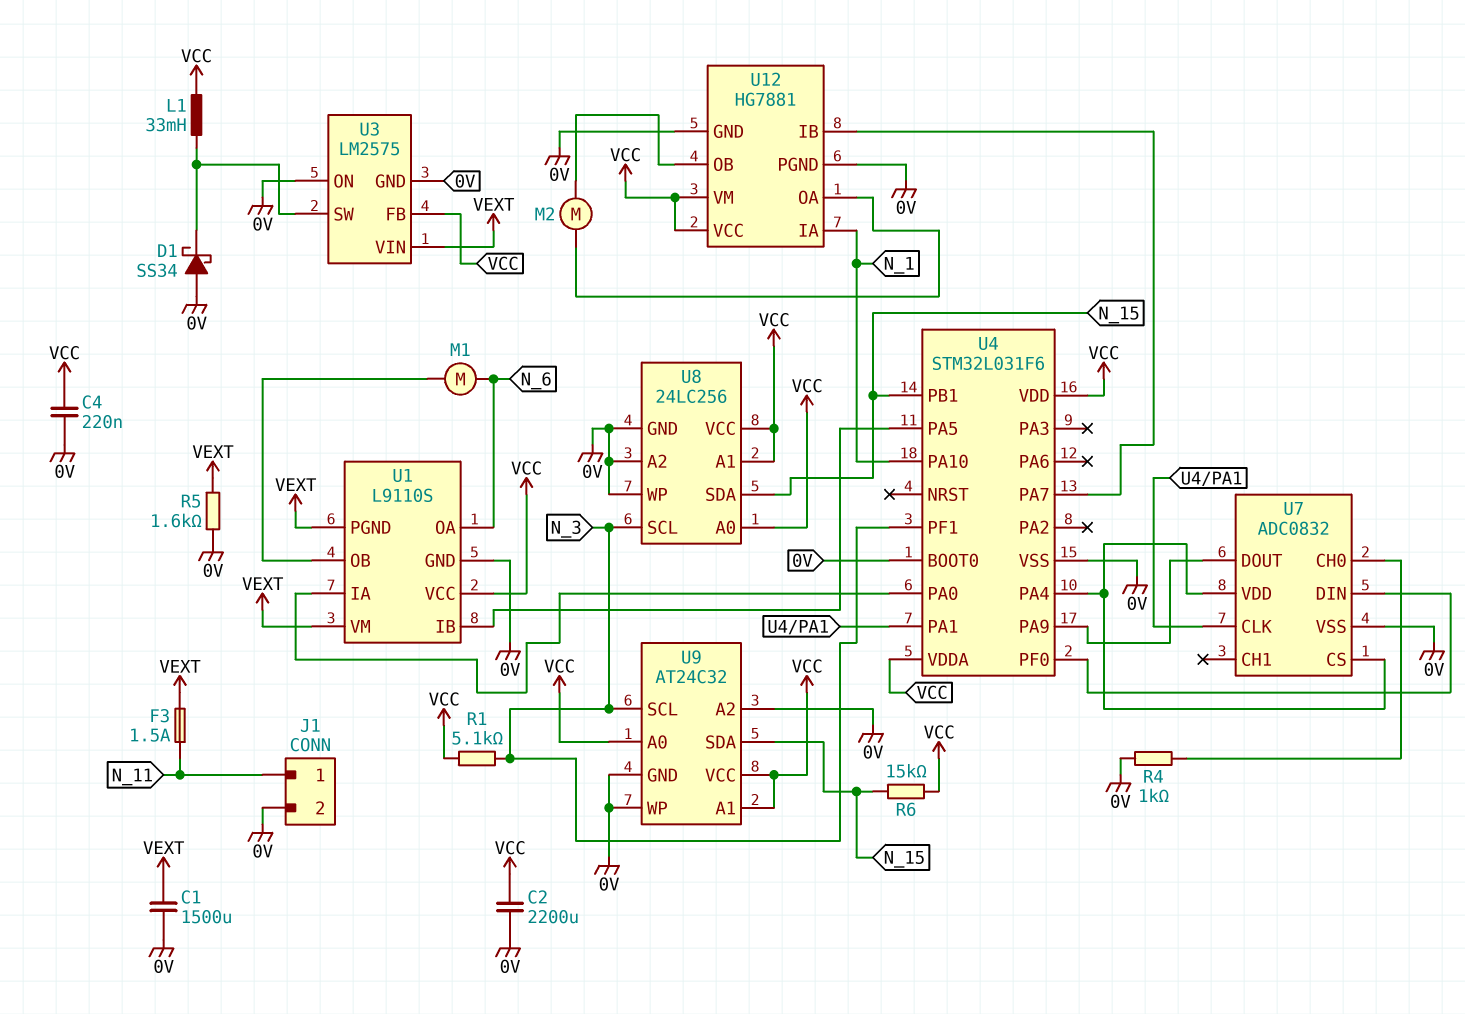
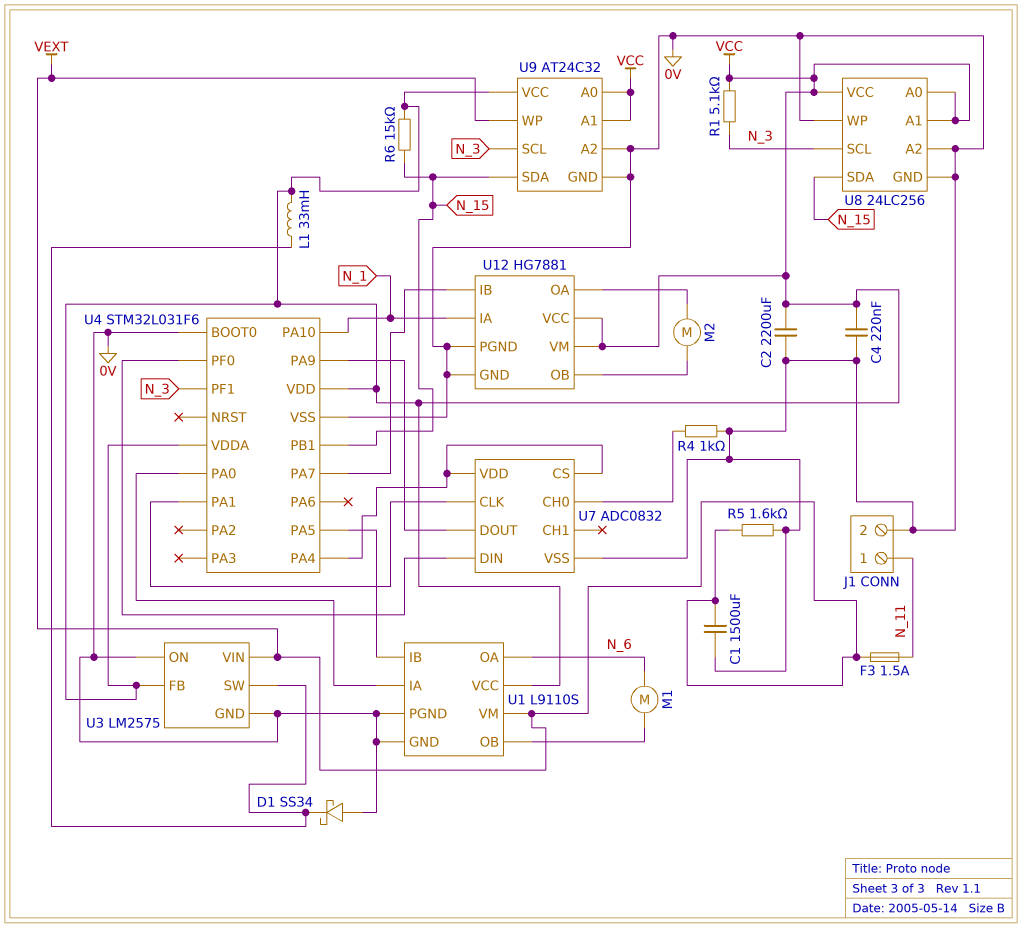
U1 pin PGND: VEXT -> 0V
U9 pin WP: 0V -> VEXT

